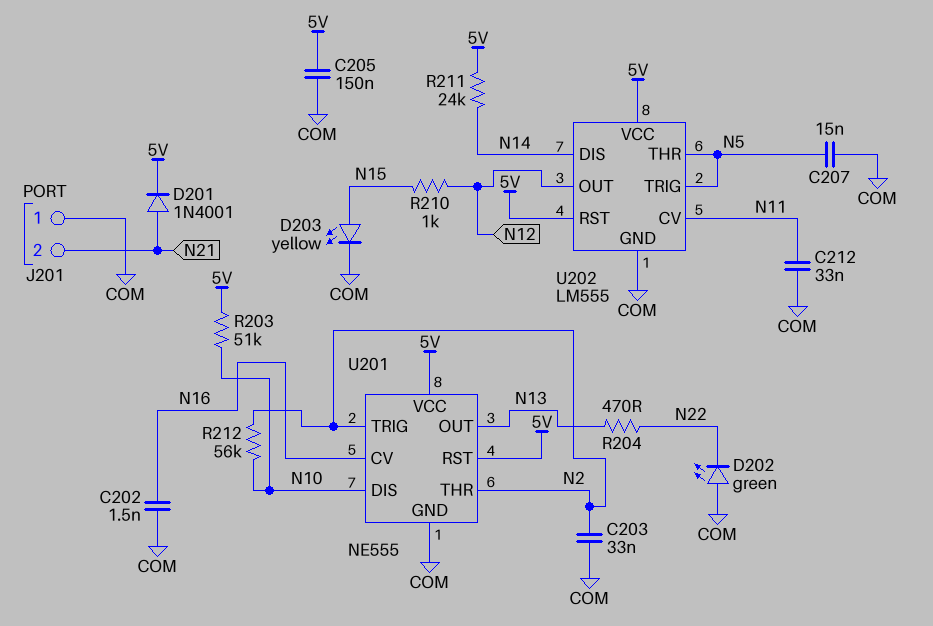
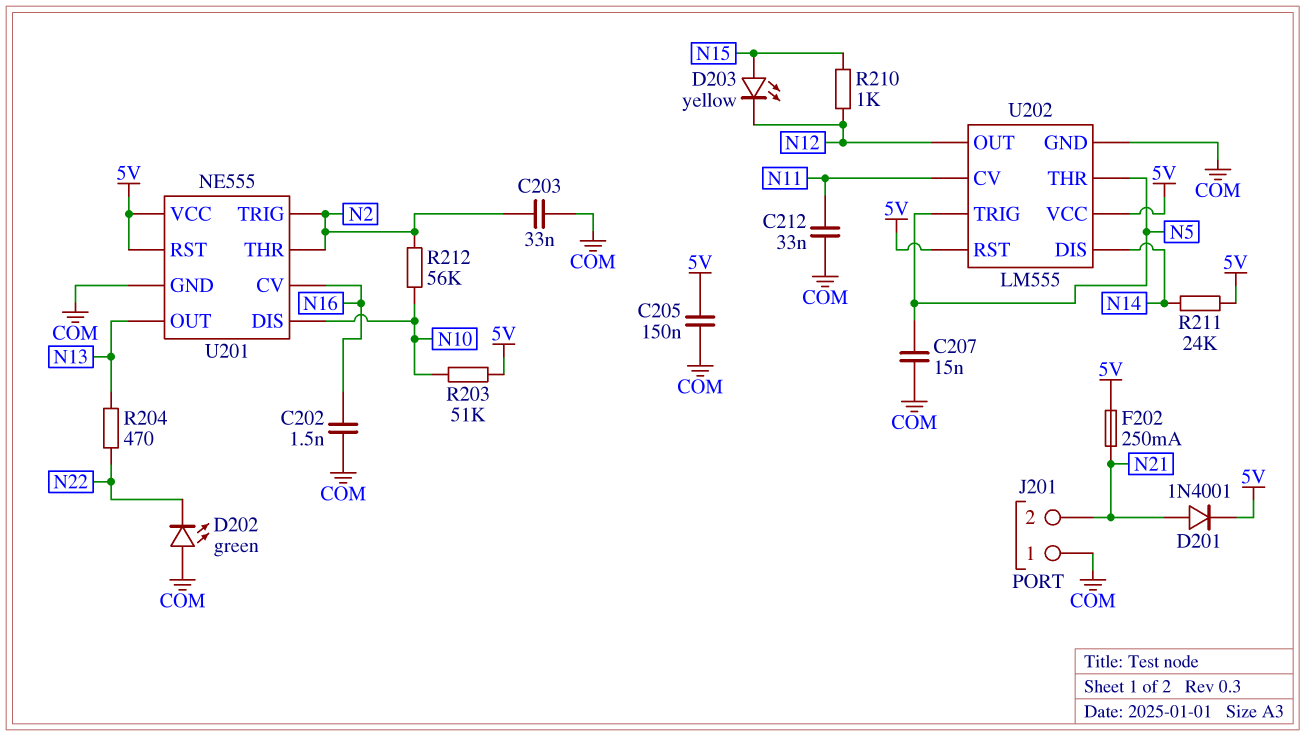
D203: LED yellow (A N15, K COM) -> LED yellow (A N15, K N12)
F202: none -> 250mA (5V, N21)

